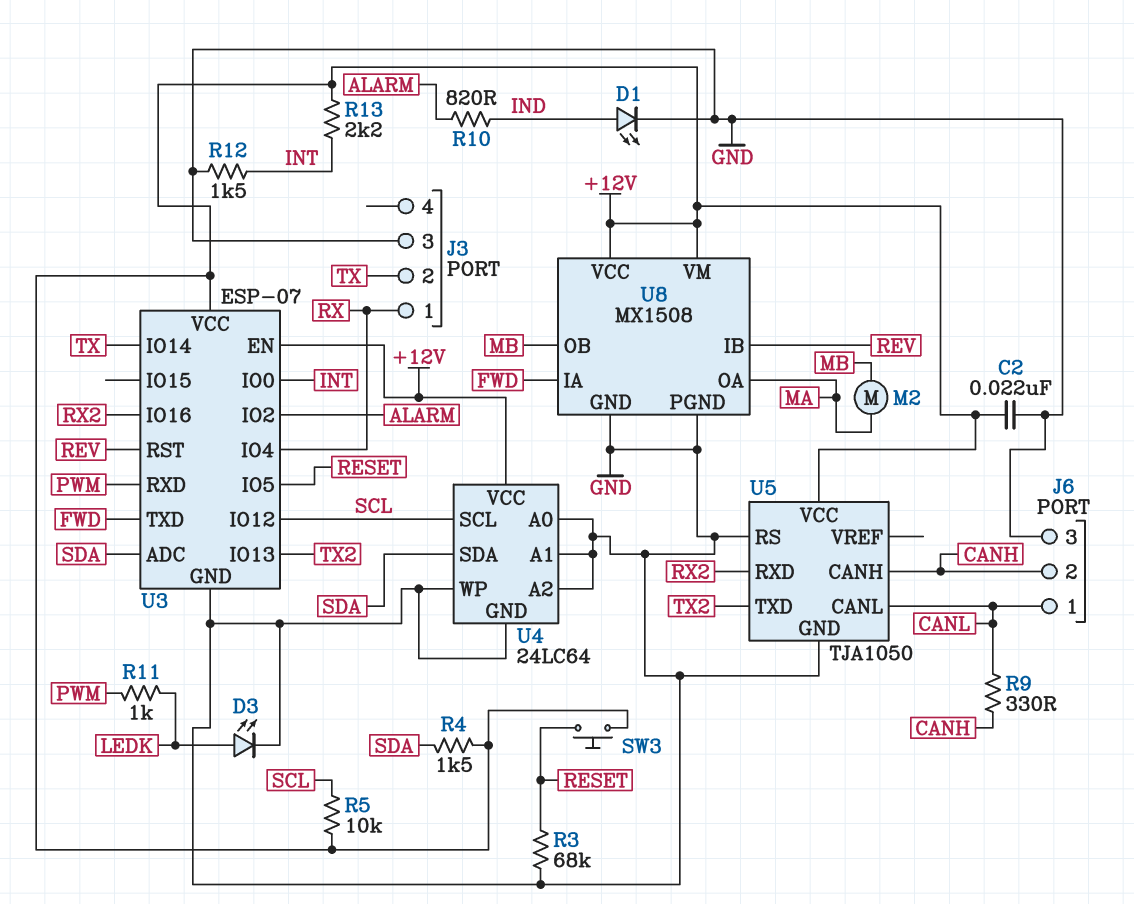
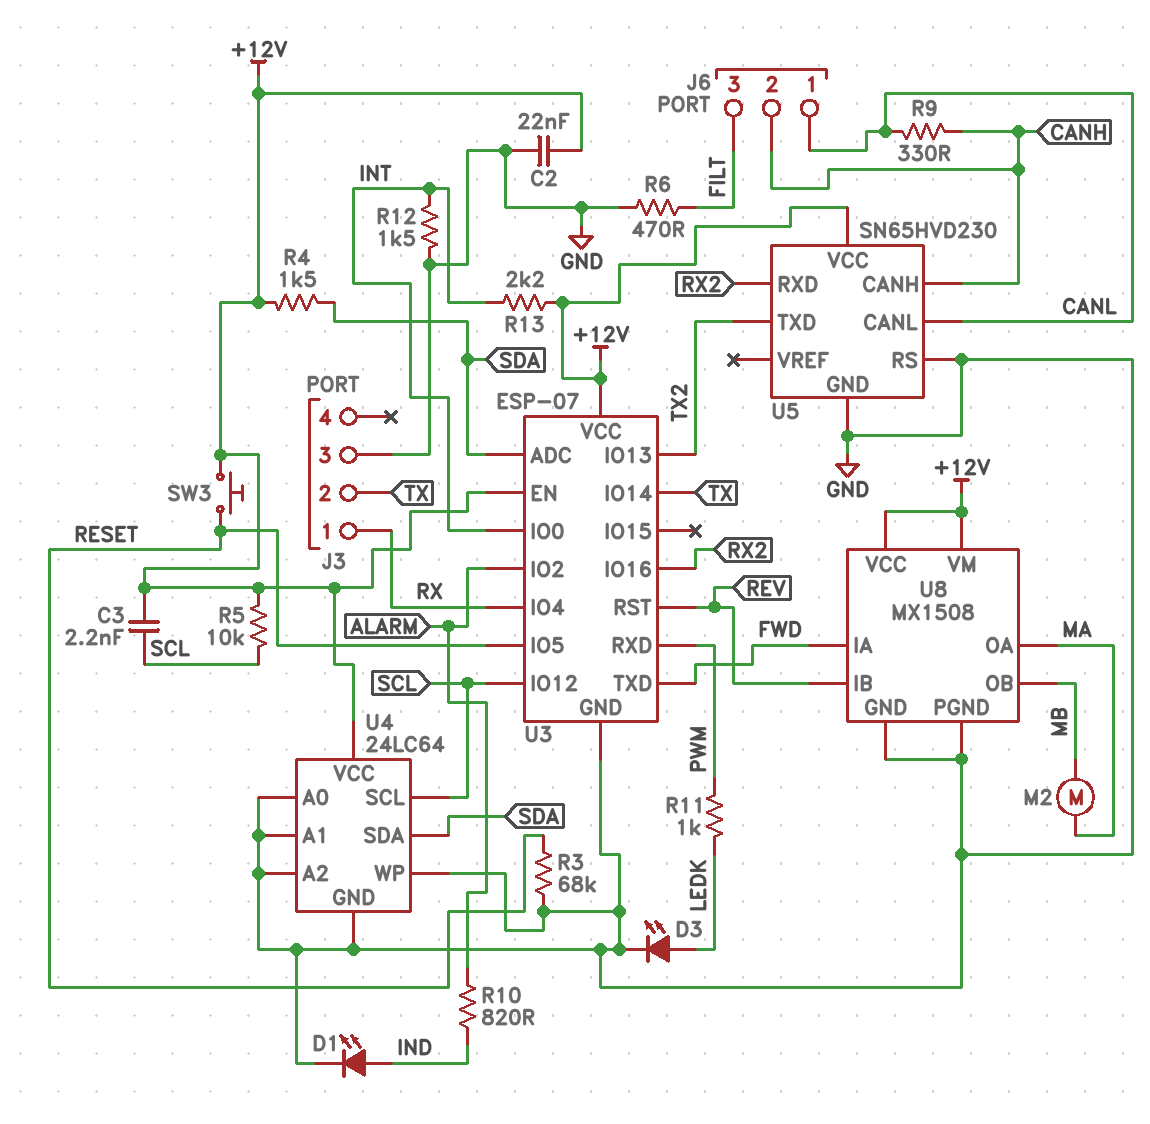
C3: none -> 2.2nF (+12V, SCL)
J6 pin 3: GND -> FILT
R6: none -> 470 (FILT, GND)
U5: TJA1050 -> SN65HVD230

